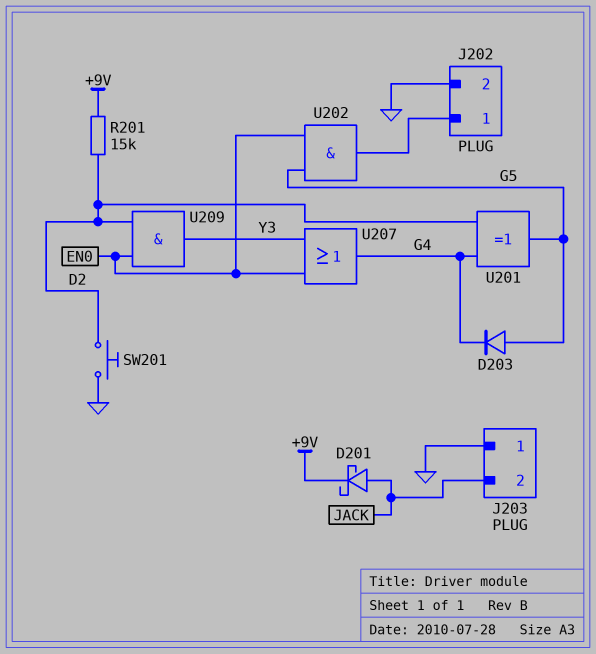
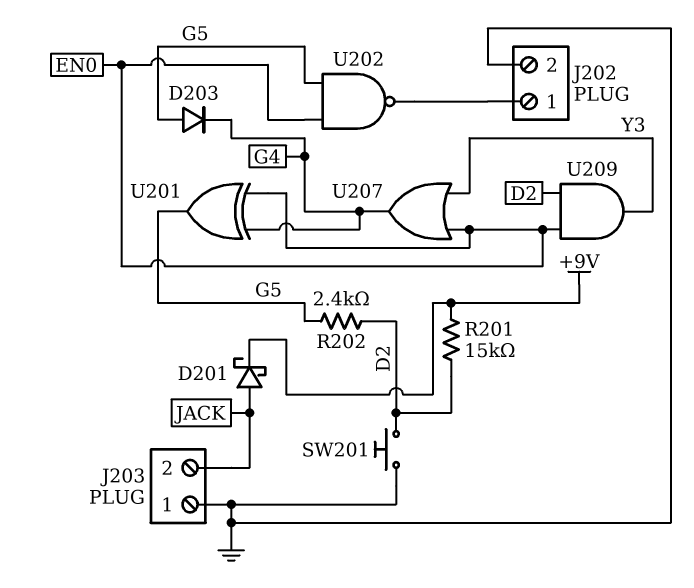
R202: none -> 2.4k (D2, G5)
U201: XOR (in D2, in G4, out G5) -> XOR (in EN0, in G4, out G5)
U202: AND (in EN0, in G5, out J202/1) -> NAND (in EN0, in G5, out J202/1)

